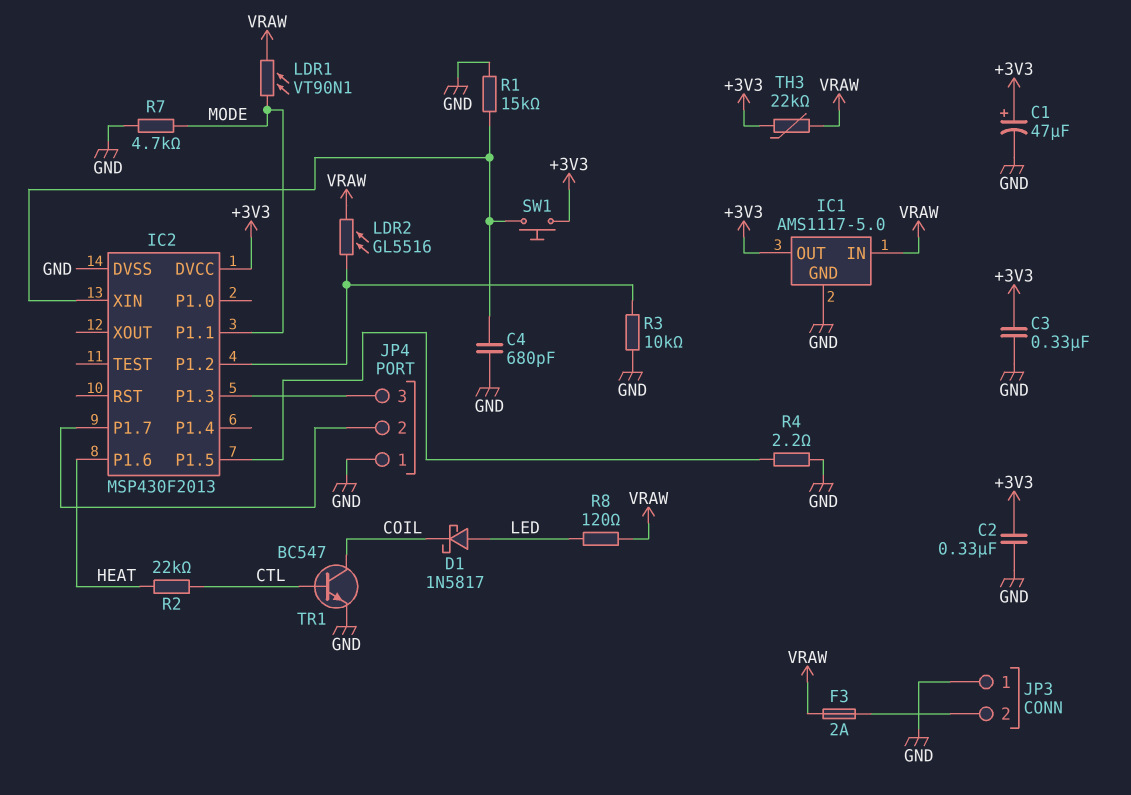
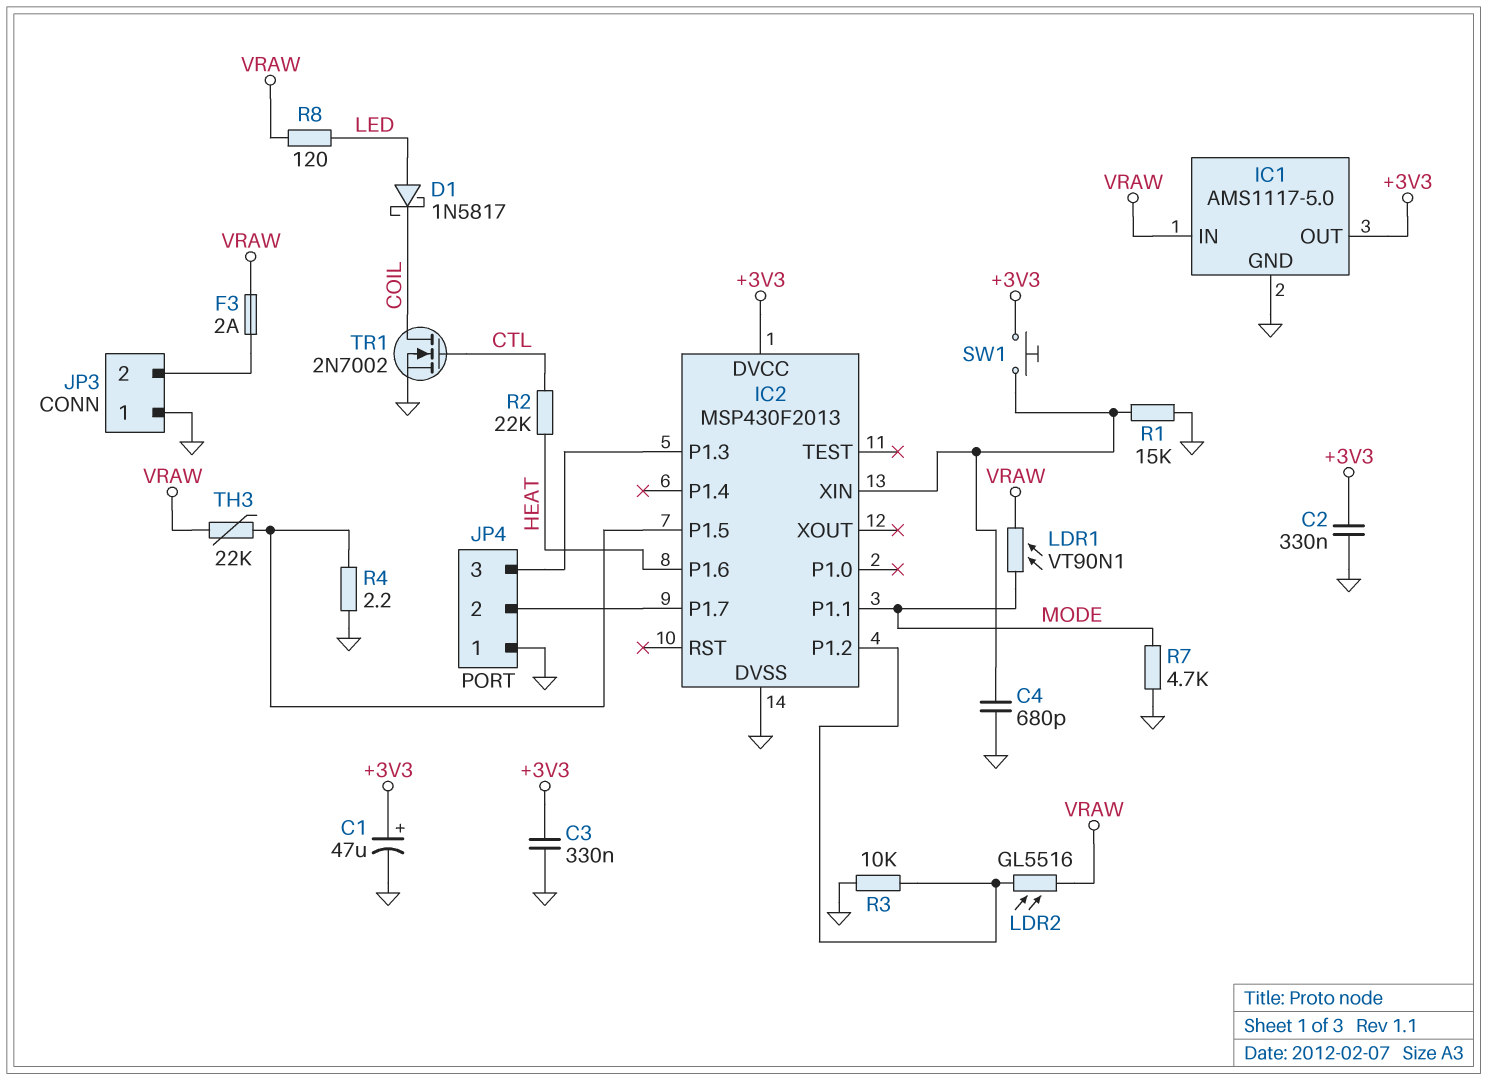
TH3: 22k (+3V3, VRAW) -> 22k (IC2/P1.5, VRAW)
TR1: NPN BC547 (B CTL, C COIL, E GND) -> NMOS 2N7002 (G CTL, D COIL, S GND)

